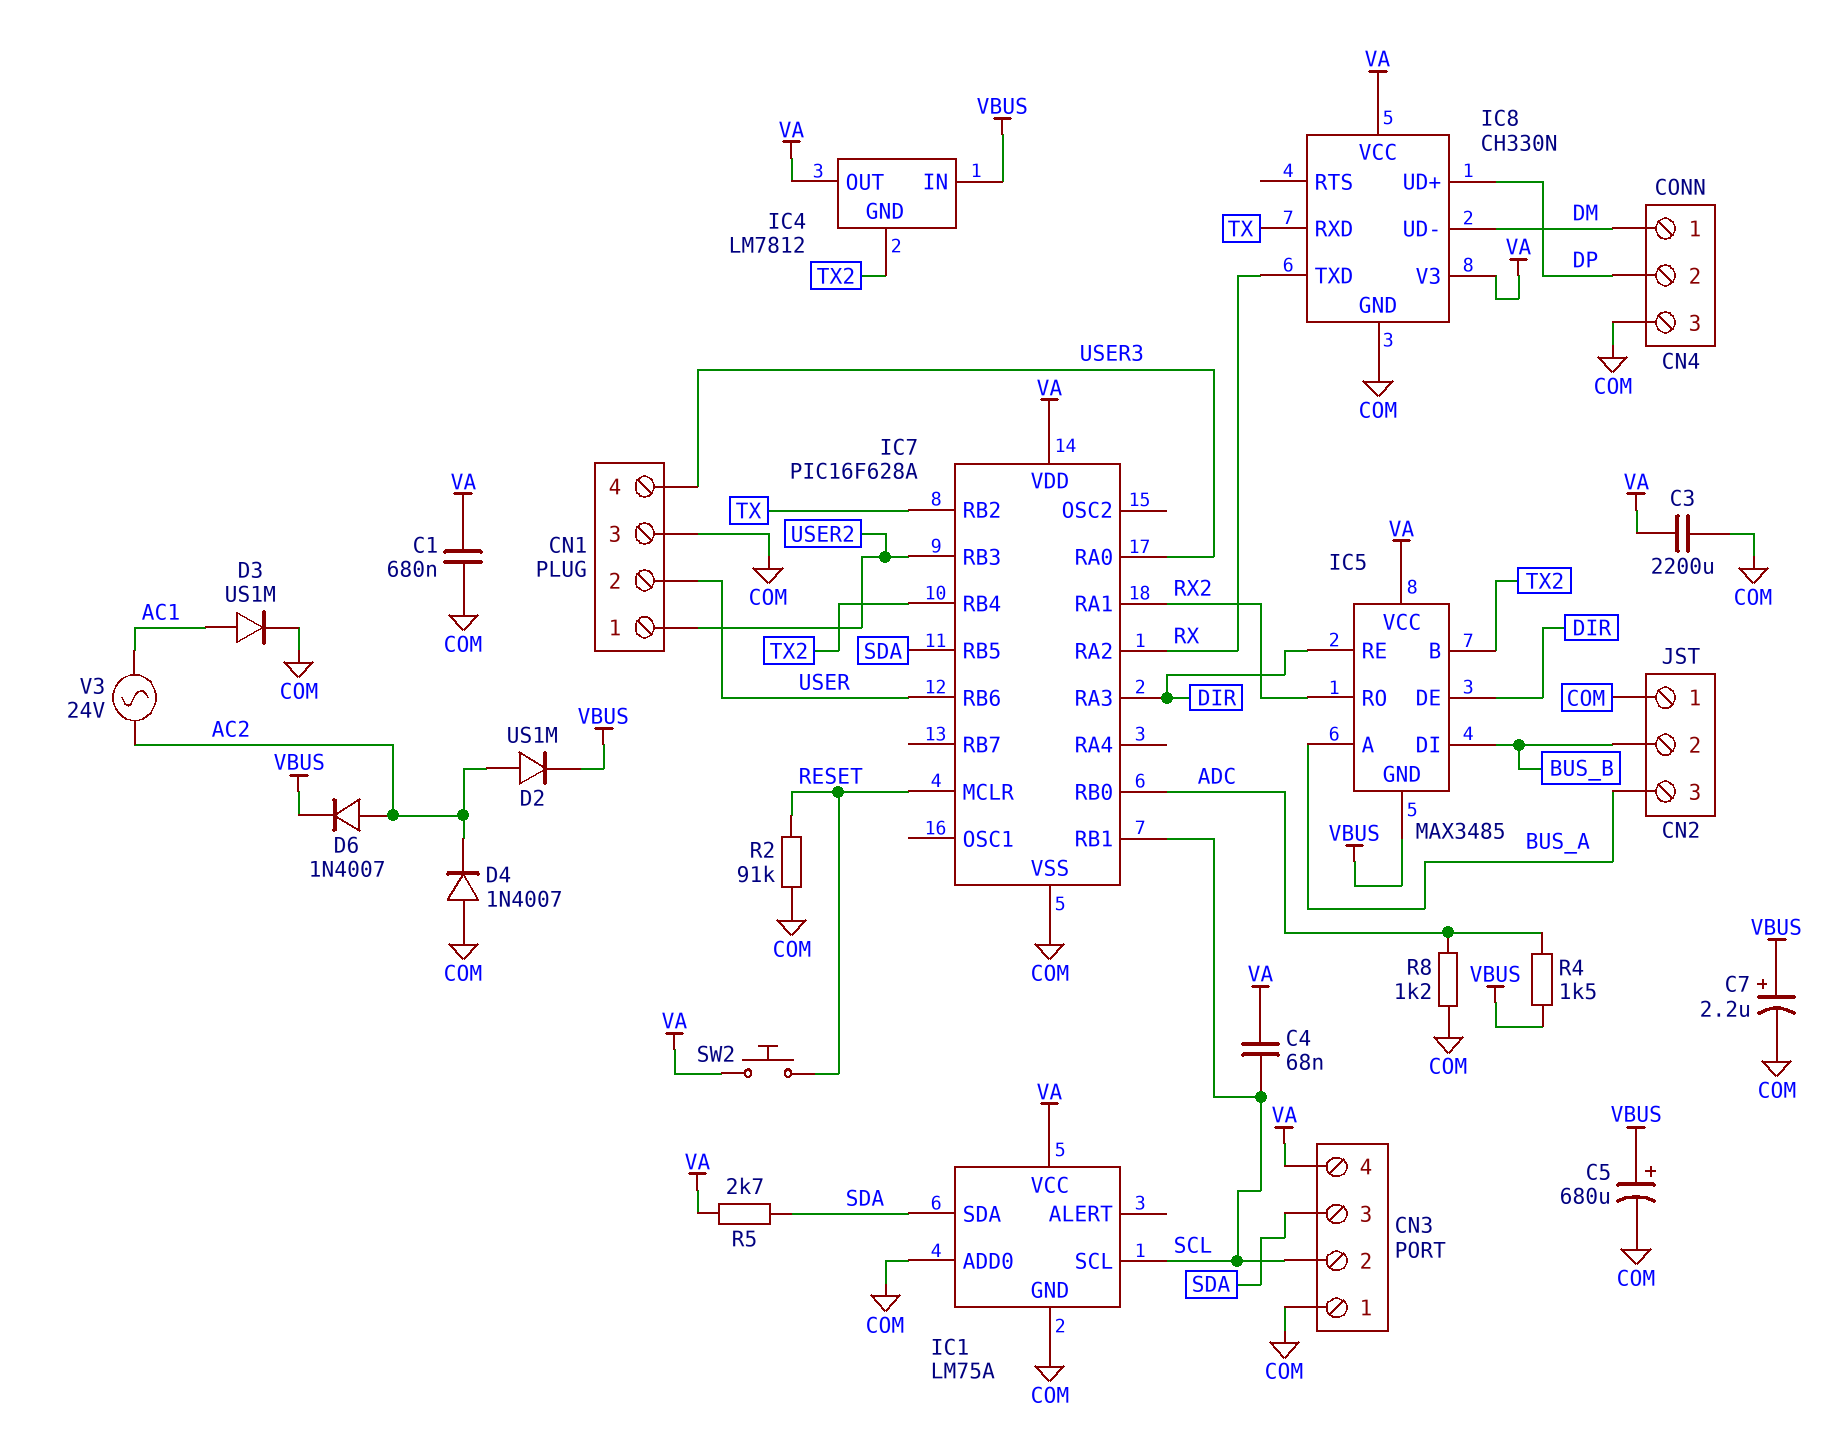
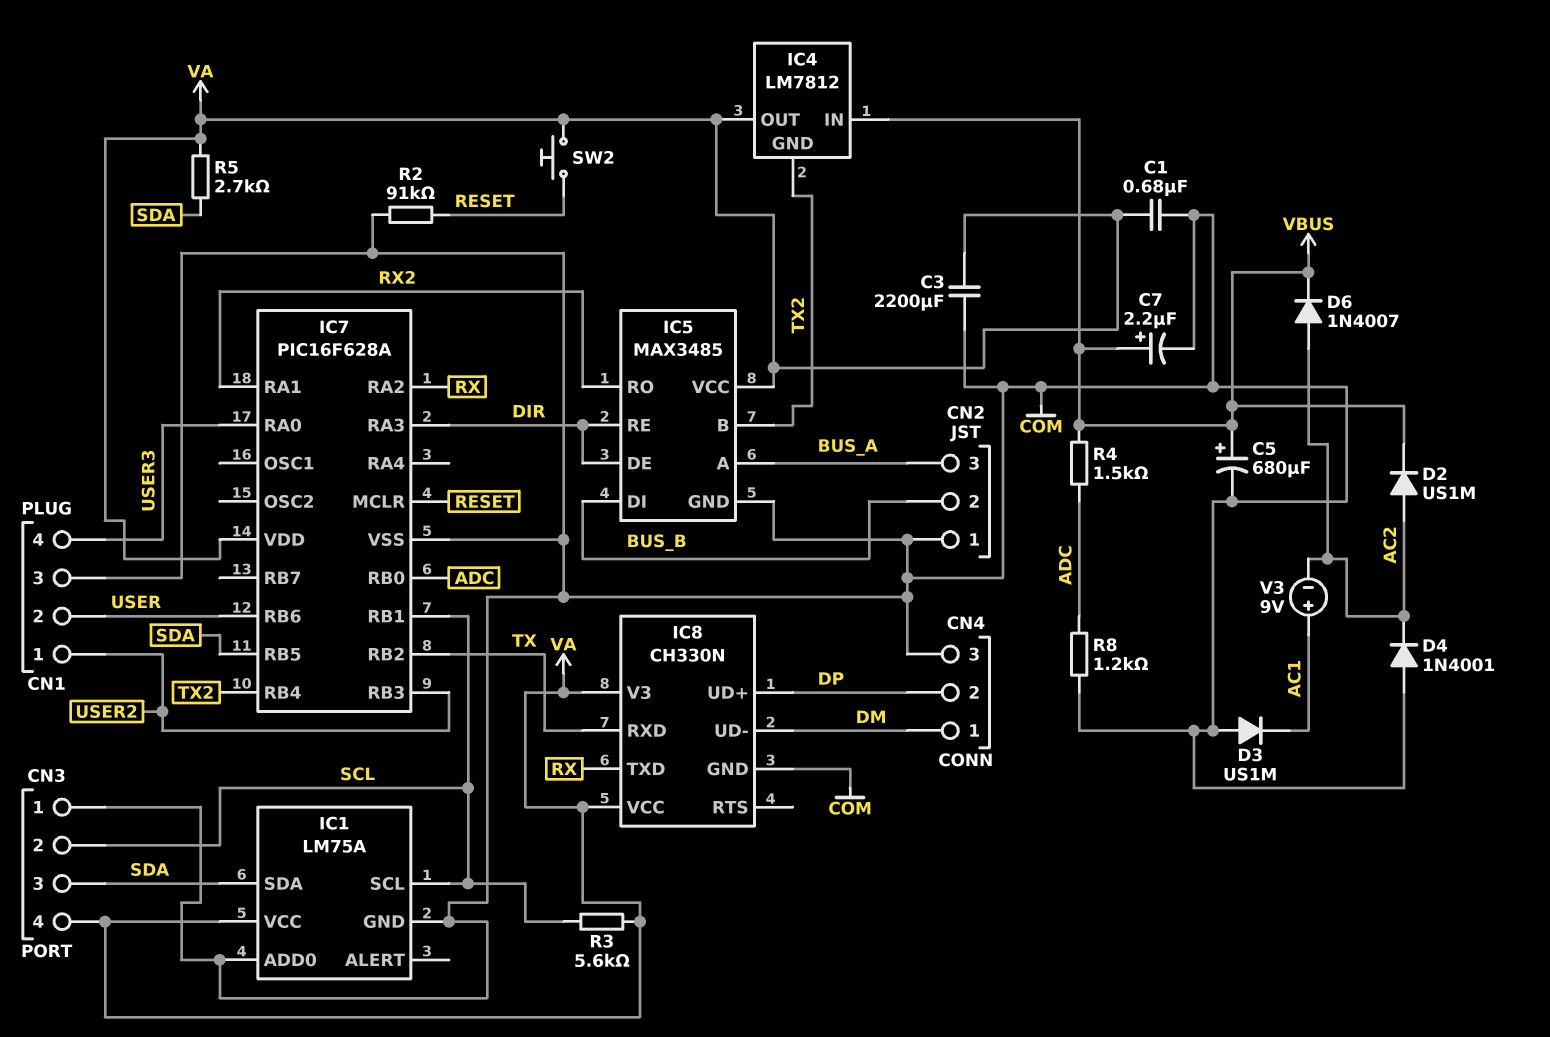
C4: 68nF (SCL, VA) -> none
D3: diode US1M (A AC1, K COM) -> diode US1M (A COM, K AC1)
D4: diode 1N4007 (A COM, K AC2) -> diode 1N4001 (A COM, K AC2)
IC5 pin GND: VBUS -> COM
R3: none -> 5.6k (SCL, VA)
V3: AC 24V (AC1, AC2) -> 9V (plus AC1, minus AC2)

